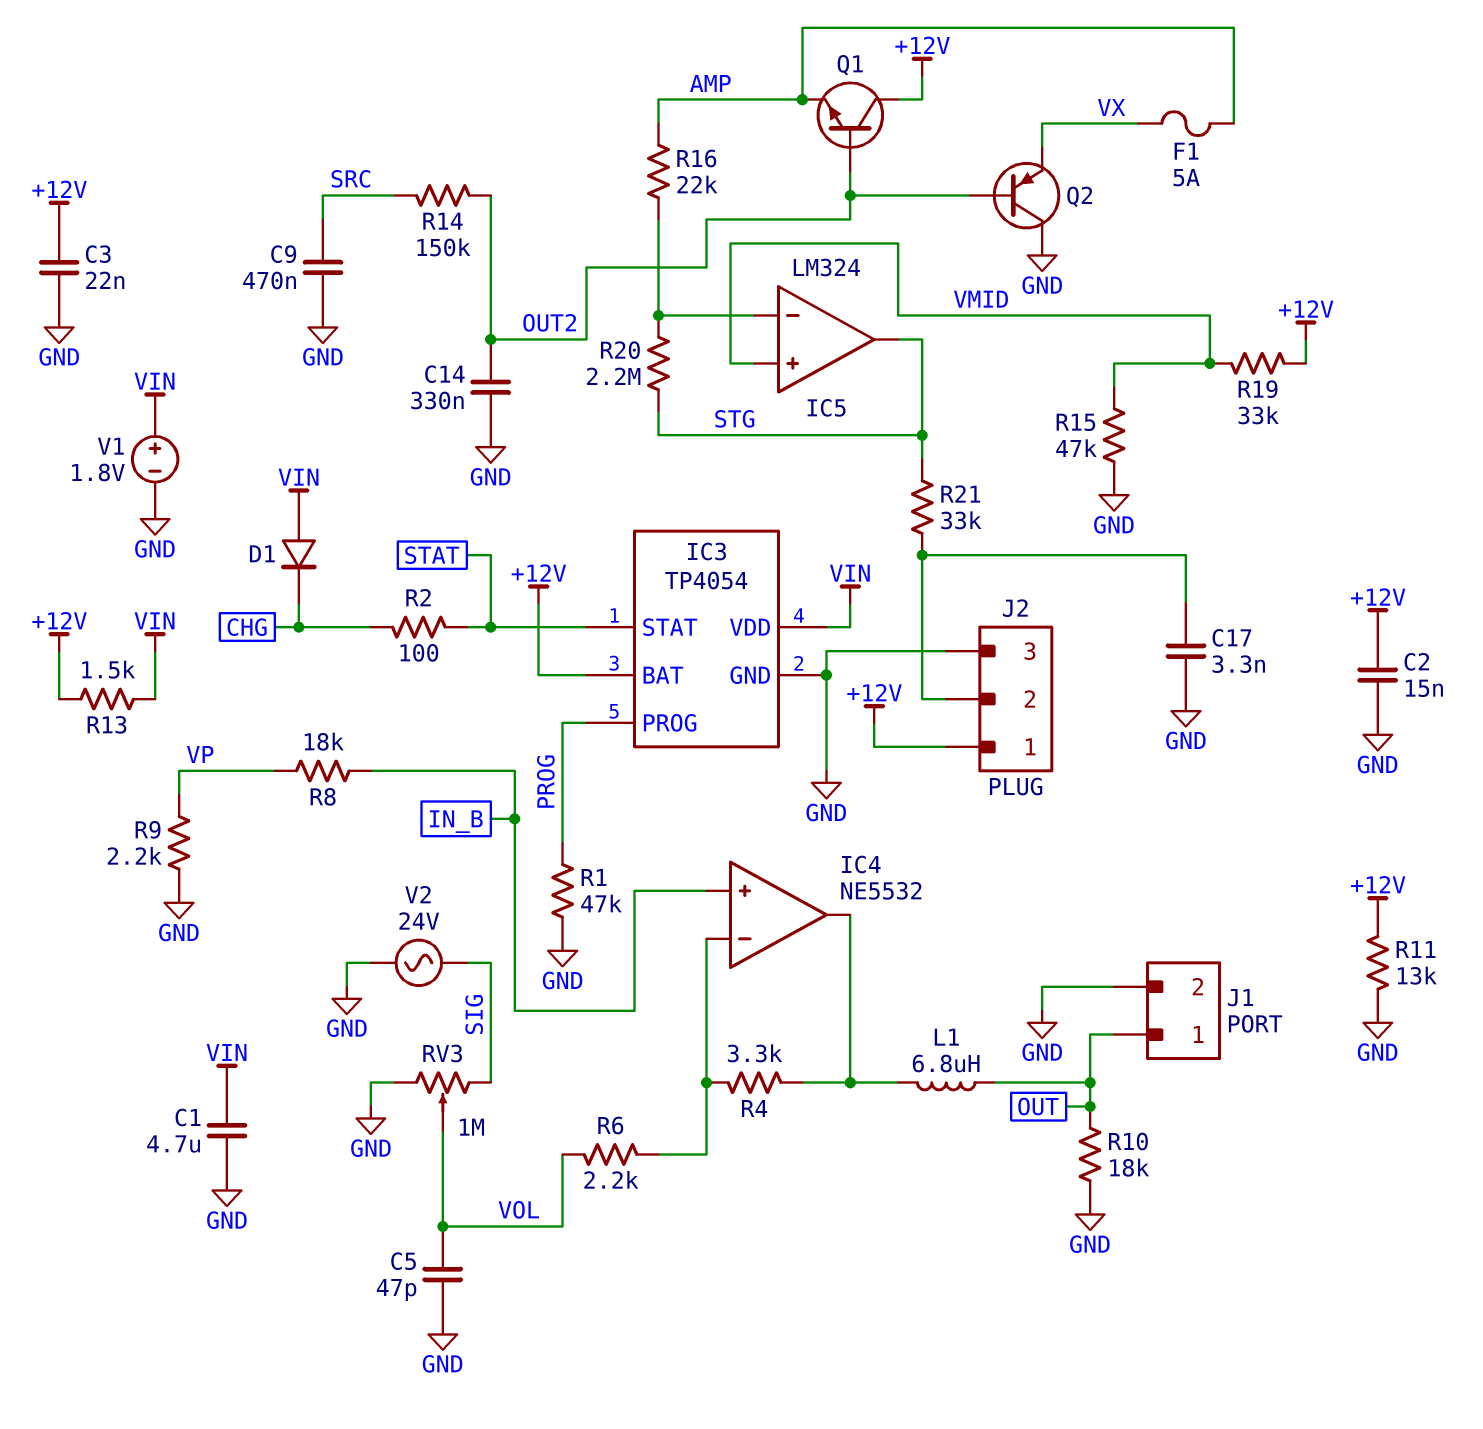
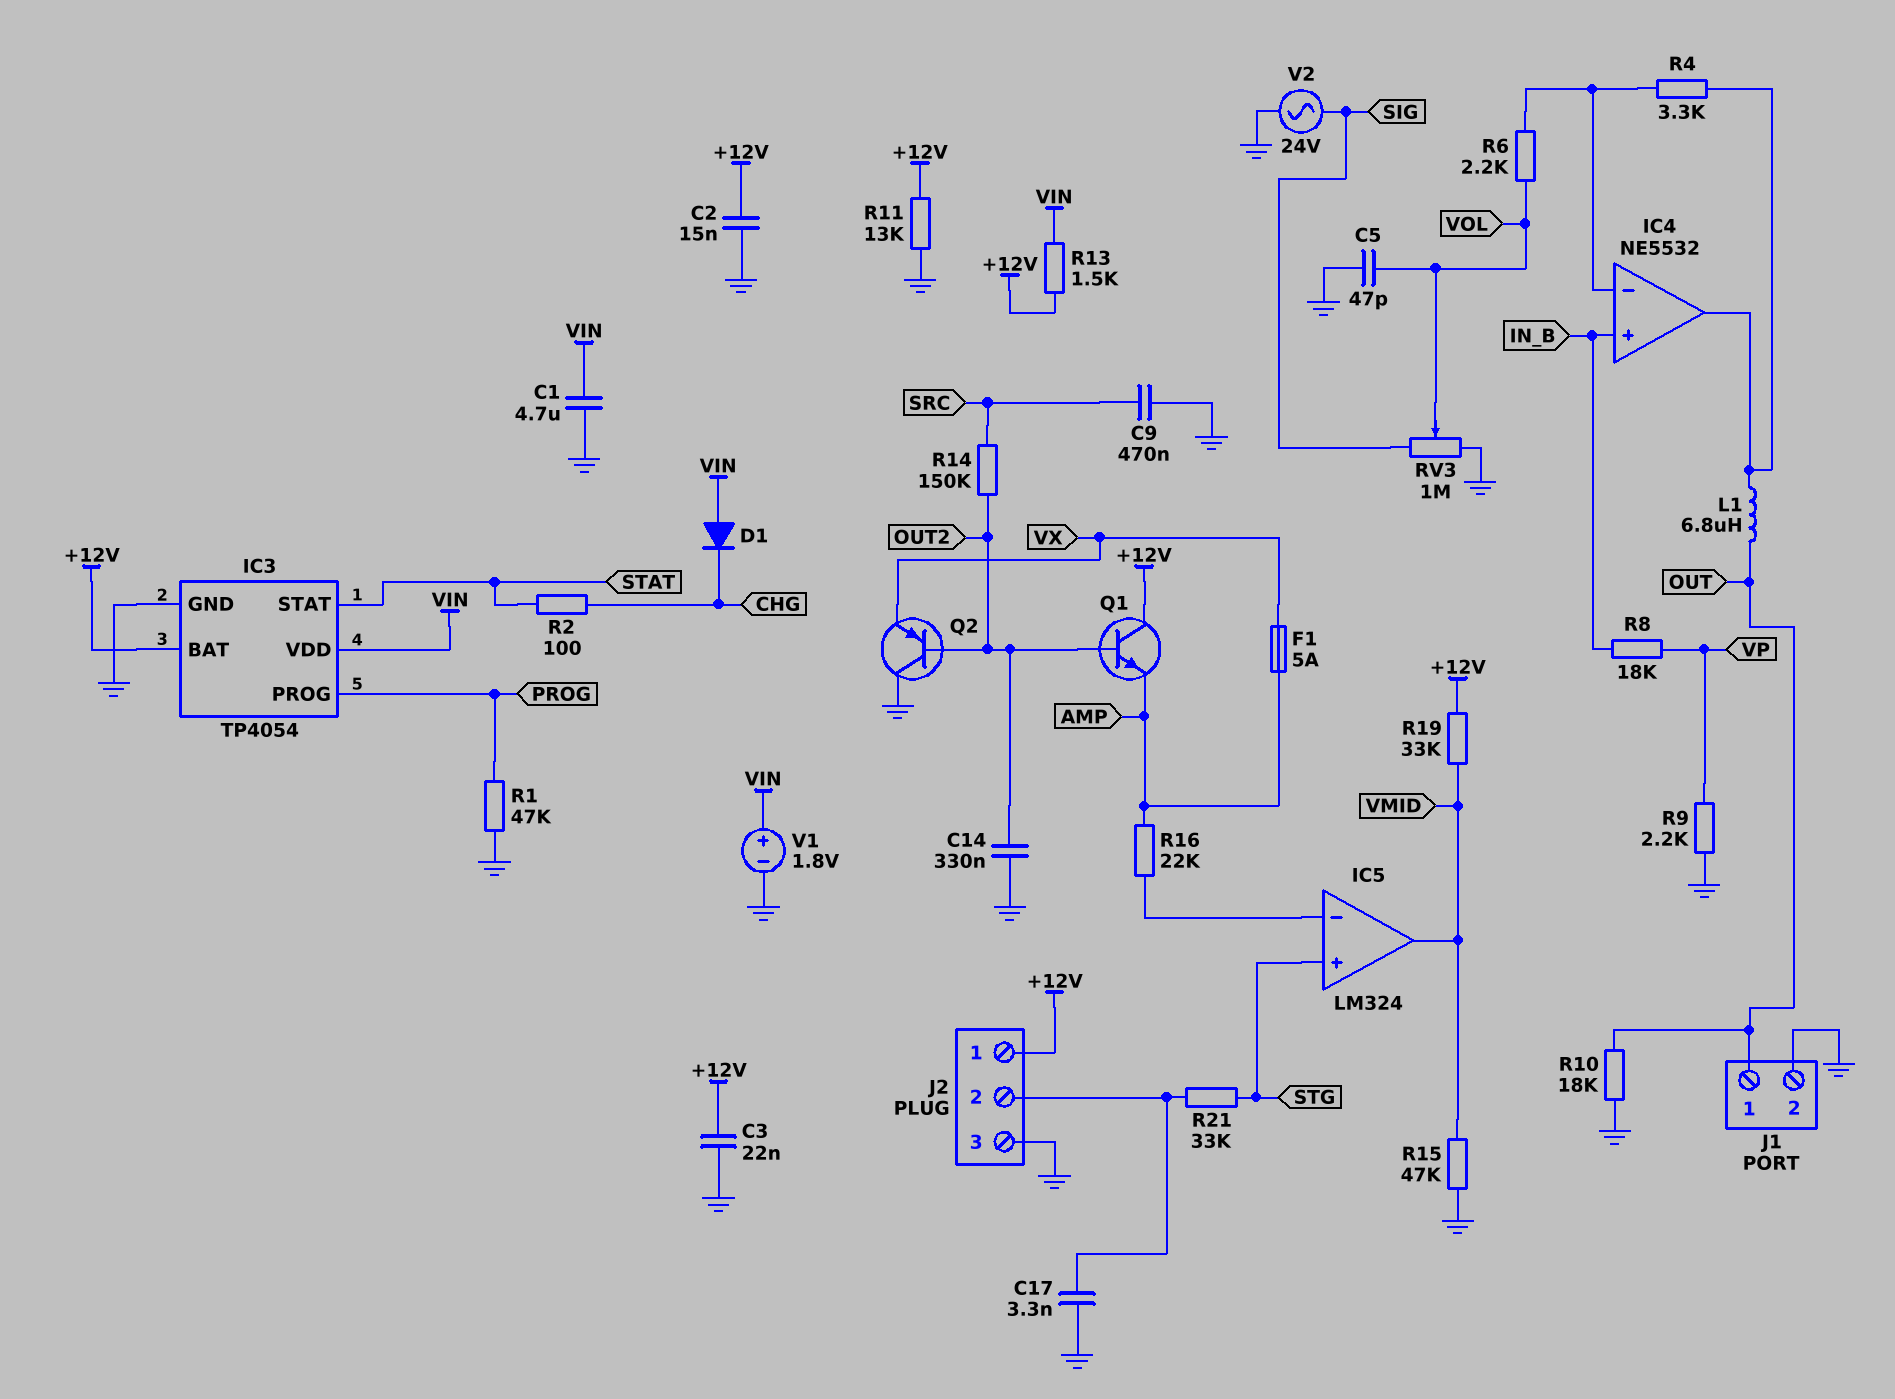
IC5 pin in+: VMID -> STG
IC5 pin out: STG -> VMID
R20: 2.2M (IC5/in-, STG) -> none

